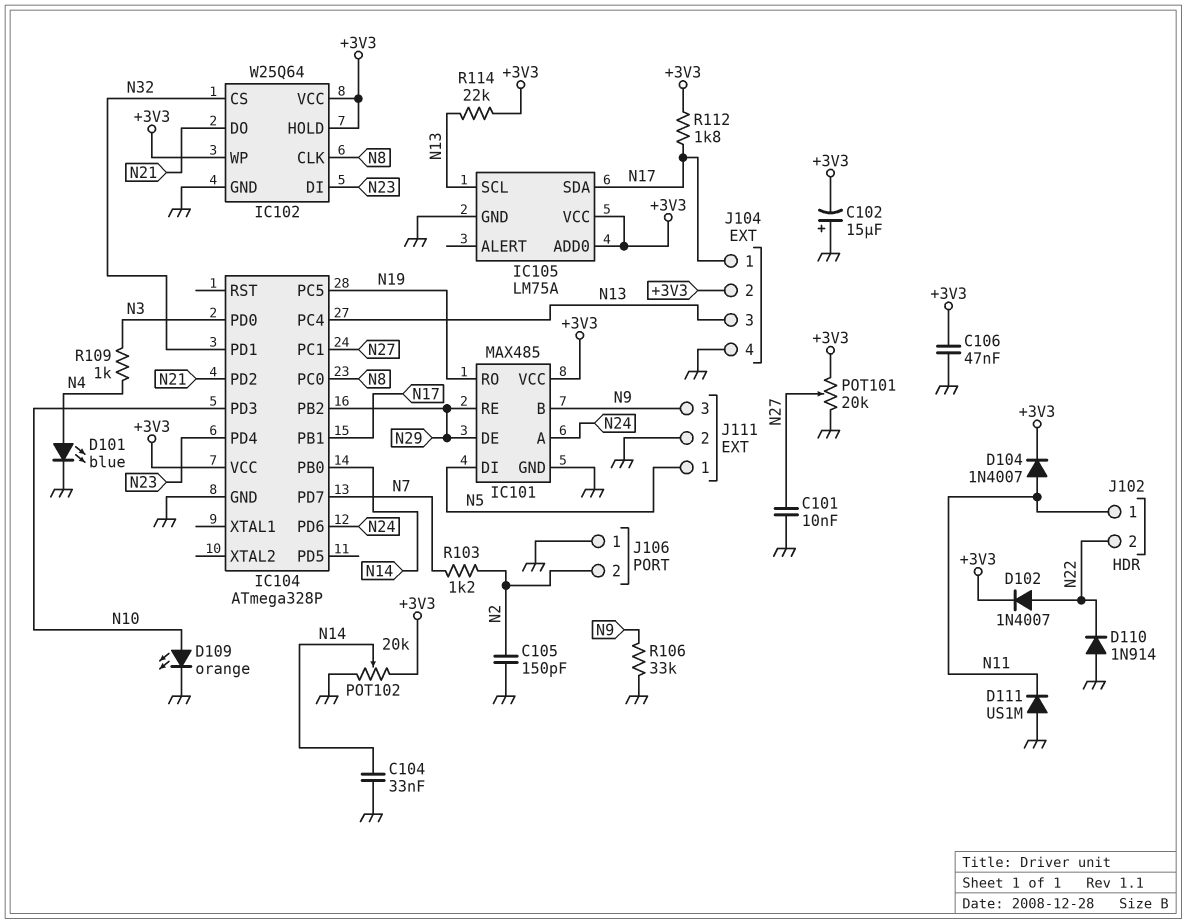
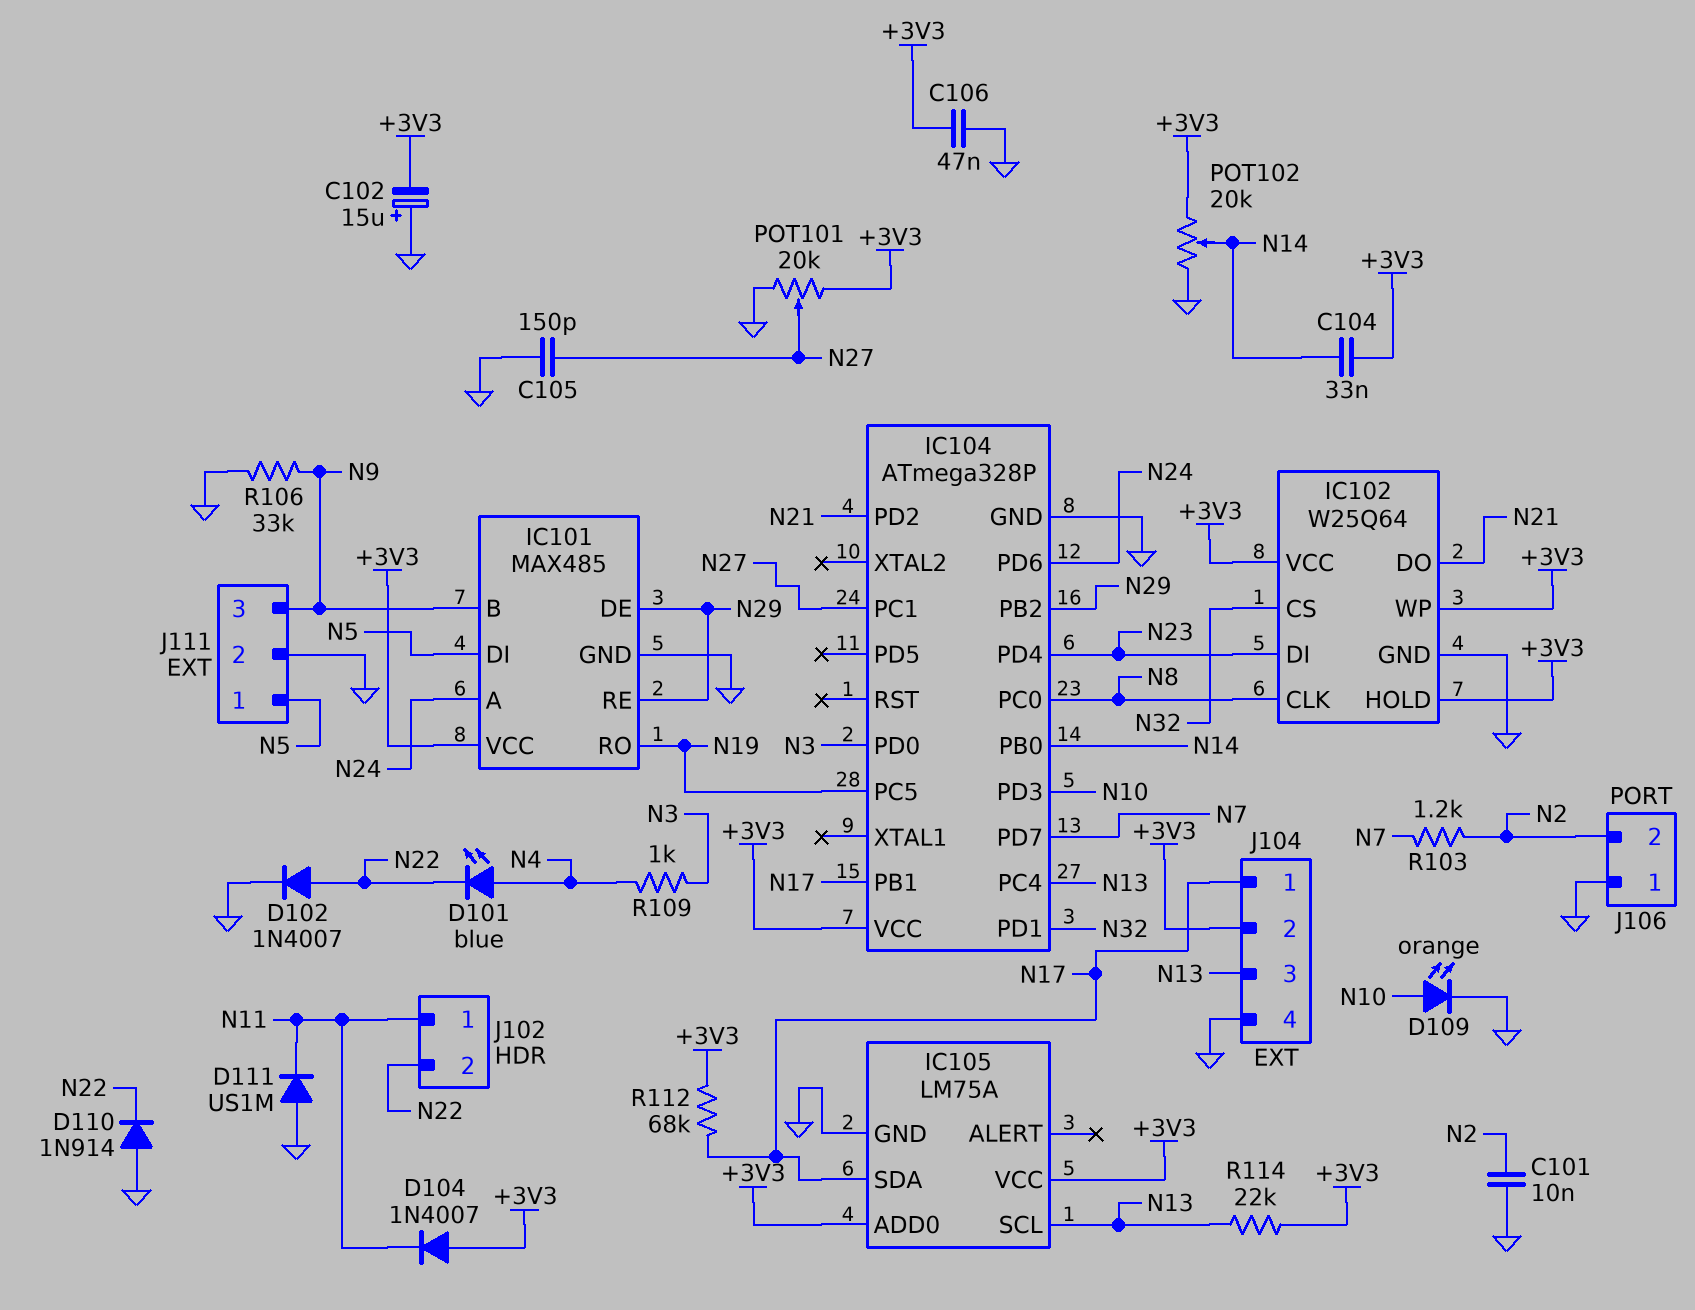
C101: 10nF (GND, N27) -> 10nF (GND, N2)
C104: 33nF (GND, N14) -> 33nF (+3V3, N14)
C105: 150pF (GND, N2) -> 150pF (GND, N27)
D101: LED blue (A N4, K GND) -> LED blue (A N4, K N22)
D102: diode 1N4007 (A N22, K +3V3) -> diode 1N4007 (A N22, K GND)
D104: diode 1N4007 (A N11, K +3V3) -> diode 1N4007 (A +3V3, K N11)
R112: 1.8k (+3V3, N17) -> 68k (+3V3, N17)

